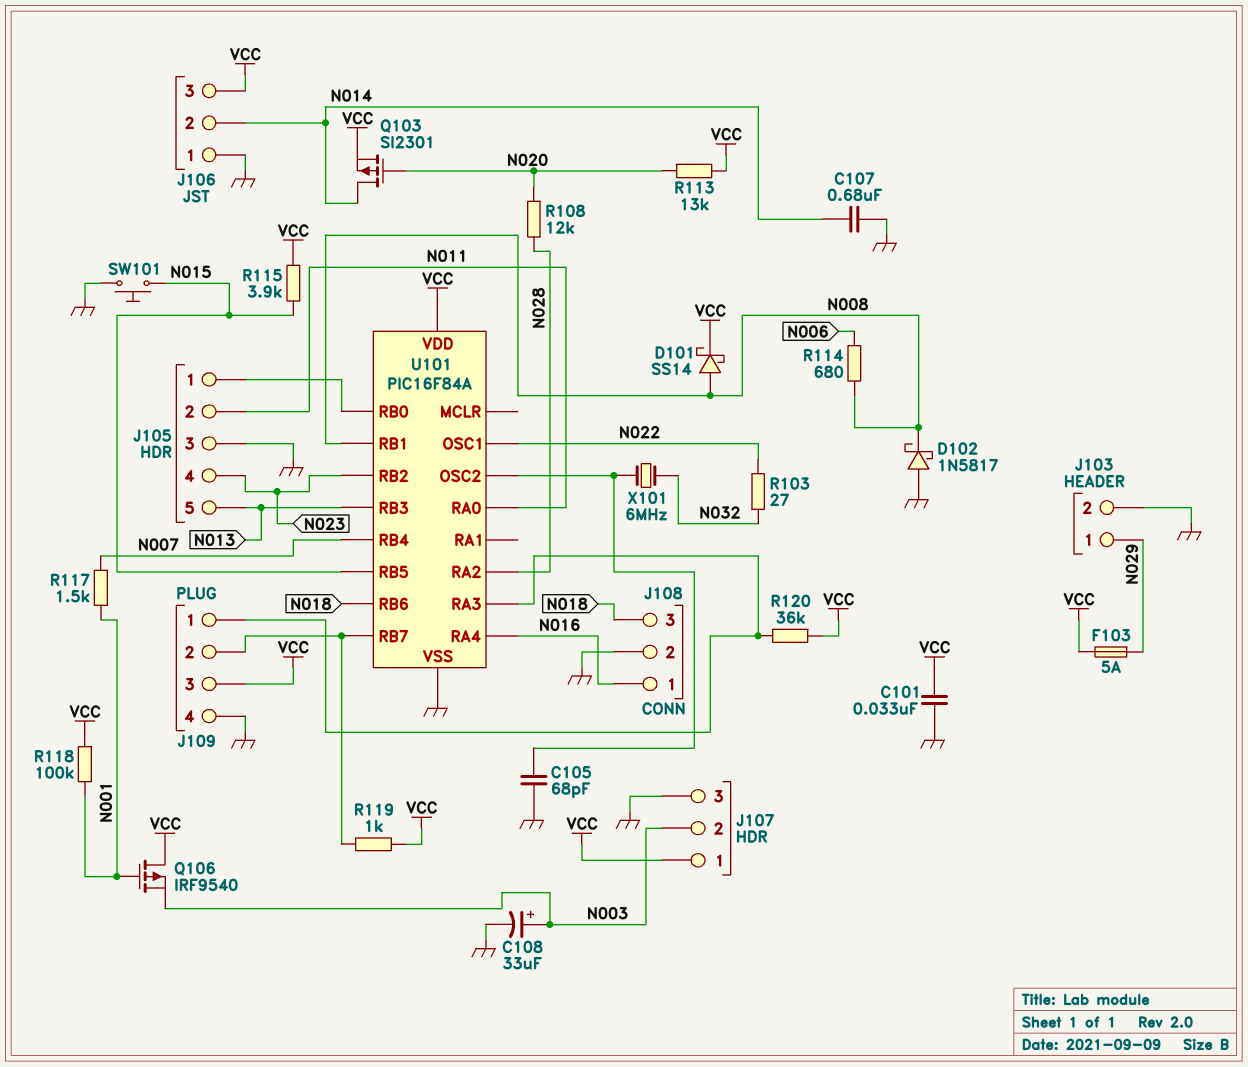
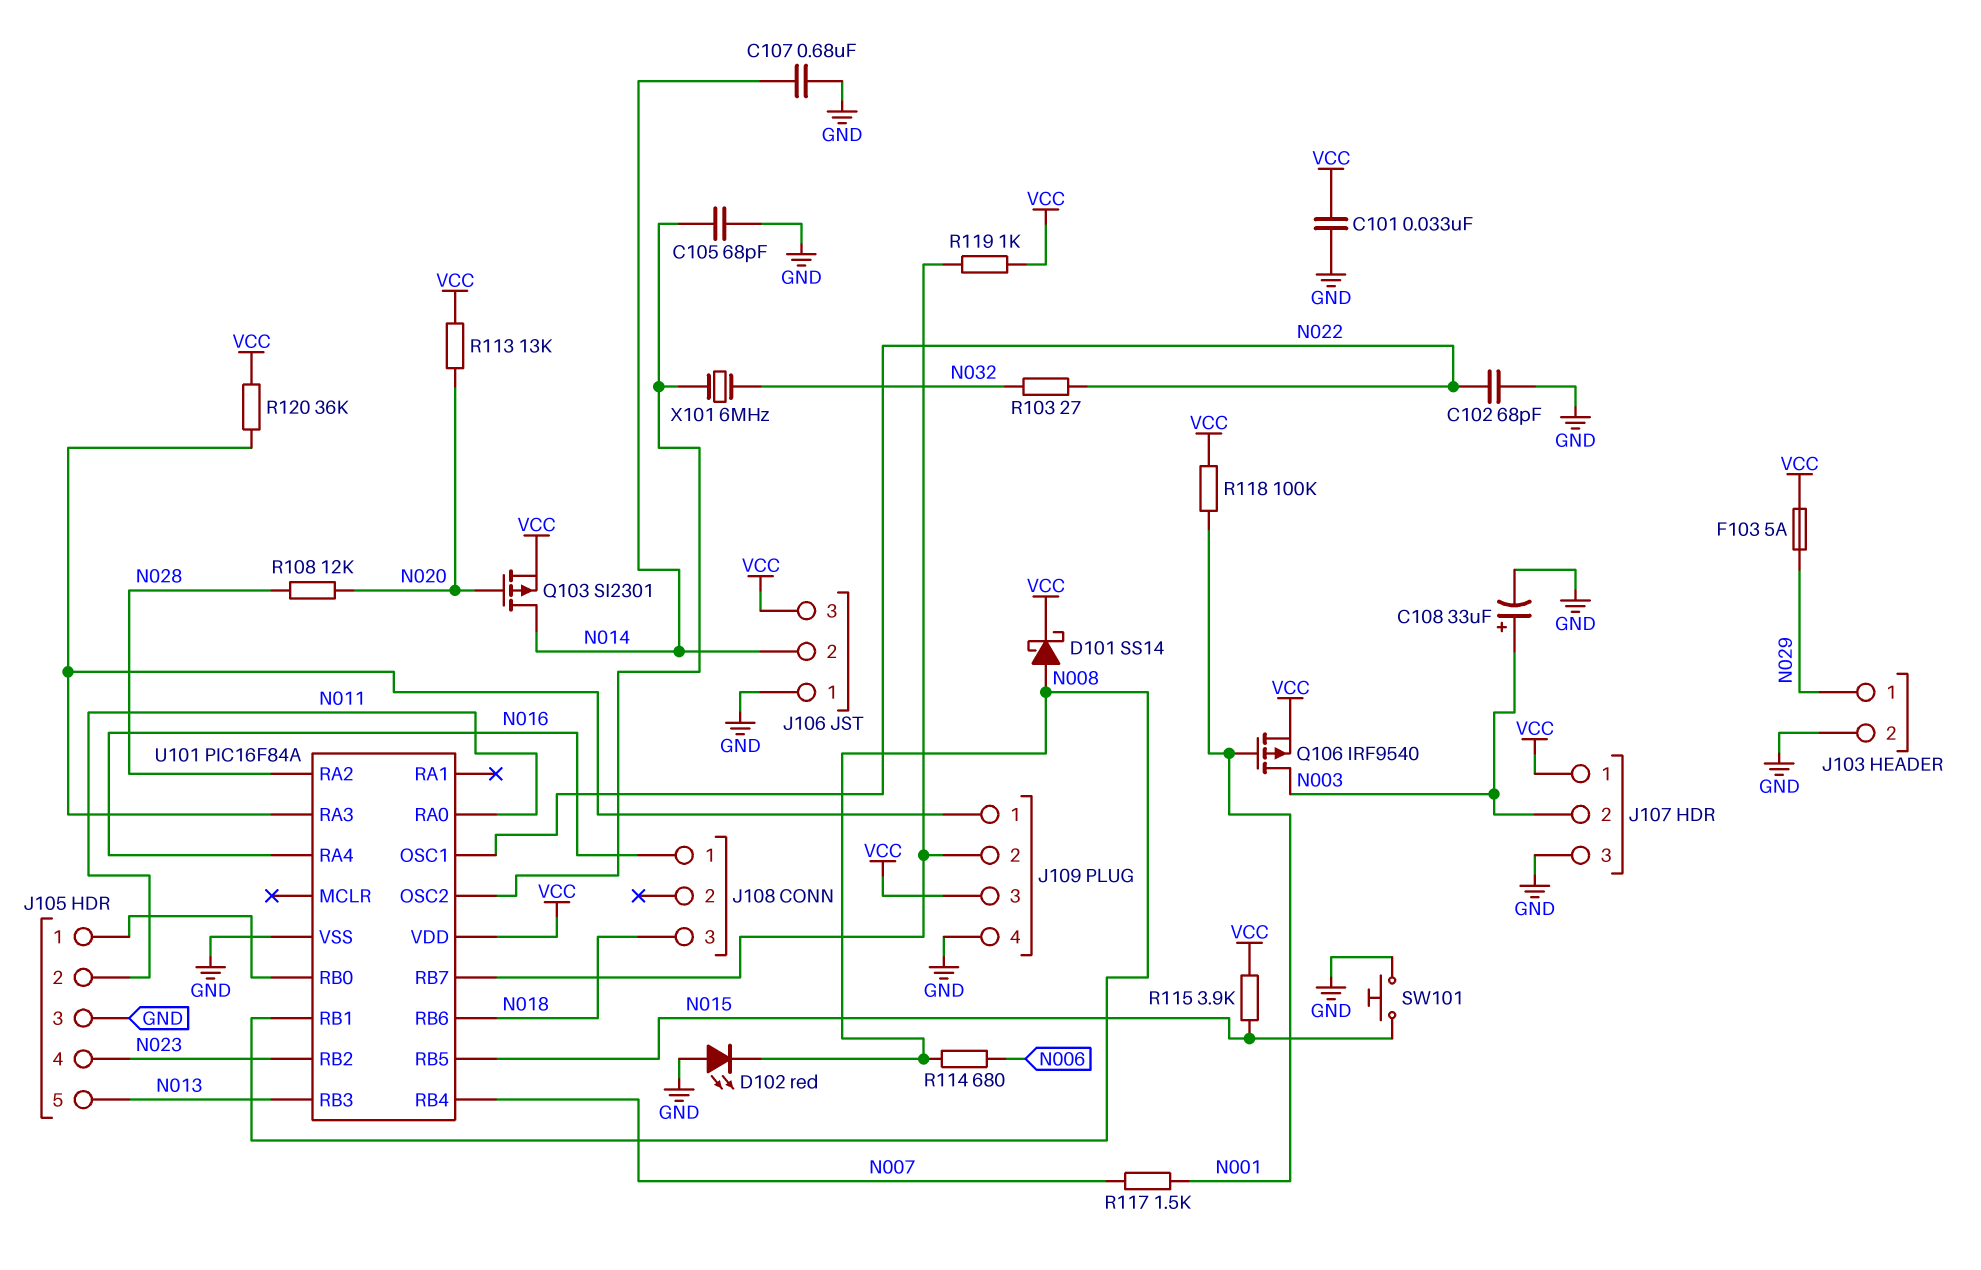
C102: none -> 68pF (GND, N022)
D102: schottky 1N5817 (A GND, K N008) -> LED red (A GND, K N008)
J108 pin 2: GND -> none
Q106: PMOS IRF9540 (G N001, D VCC, S N003) -> PMOS IRF9540 (G N001, D N003, S VCC)

